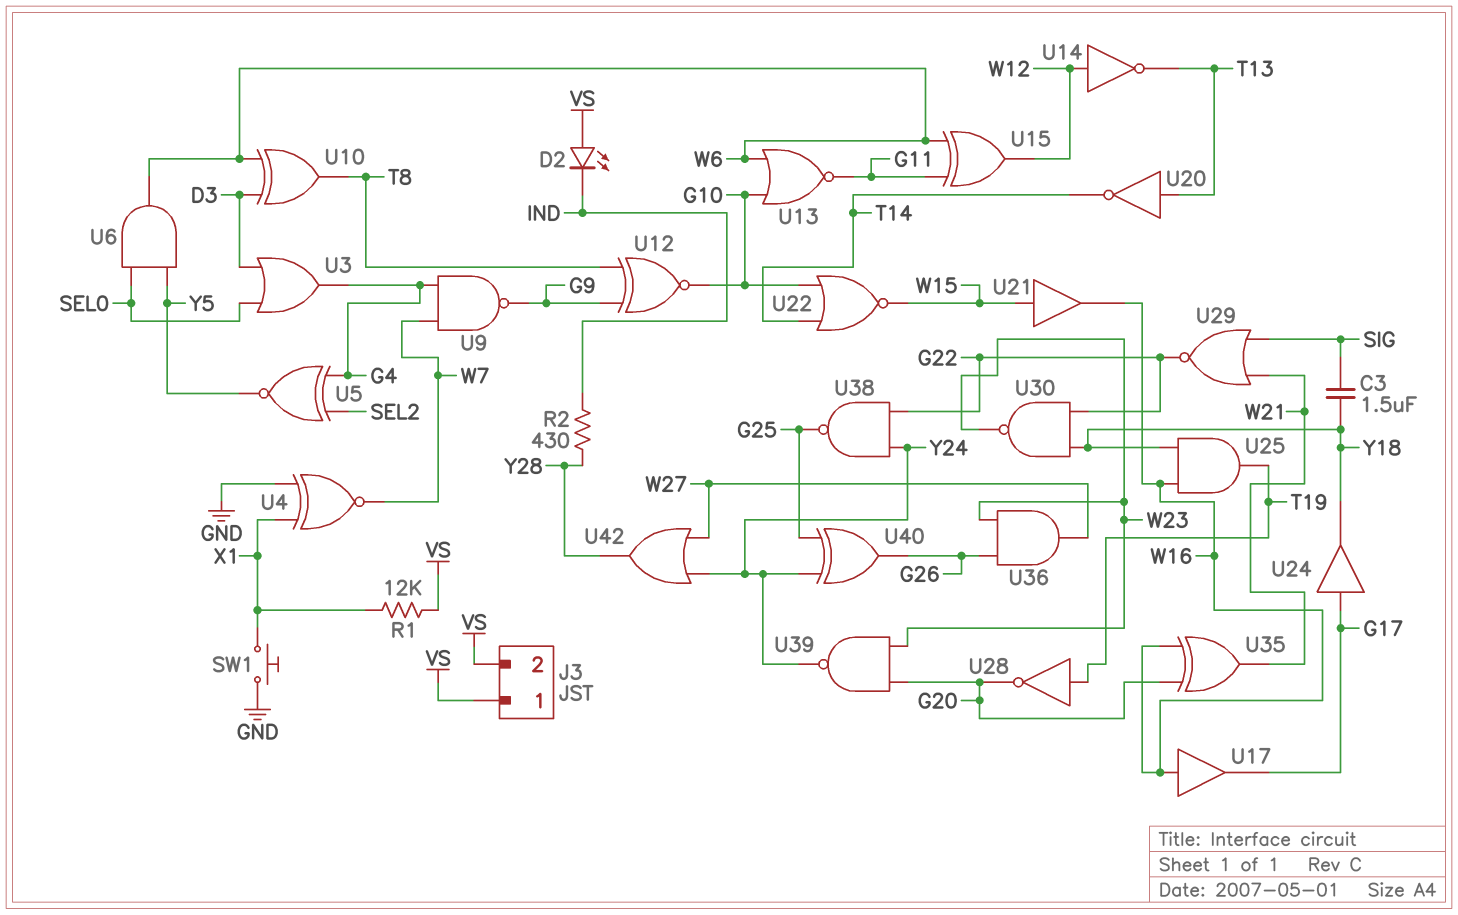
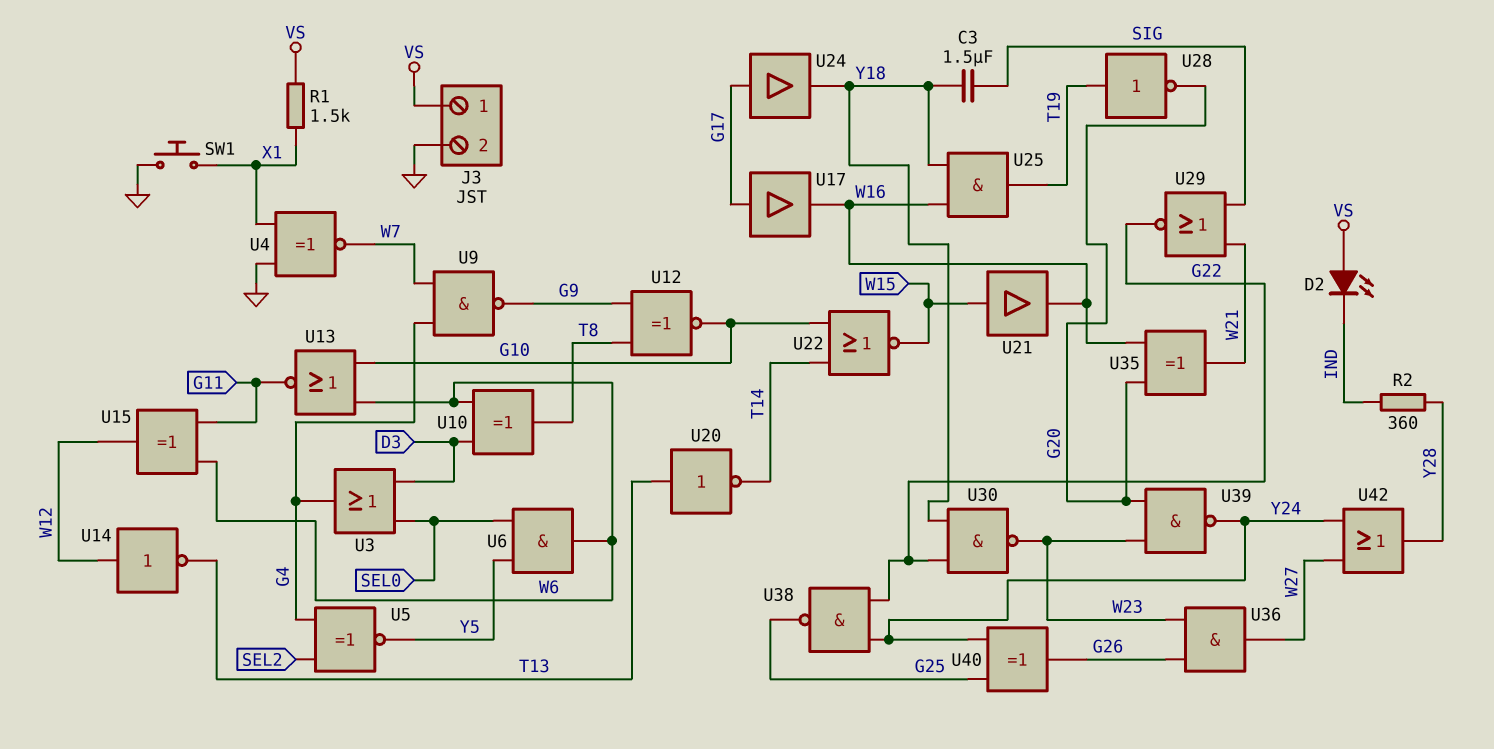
J3 pin 2: VS -> GND
R1: 12k (VS, X1) -> 1.5k (VS, X1)
R2: 430 (IND, Y28) -> 360 (IND, Y28)
U17: buffer (in W16, out G17) -> buffer (in G17, out W16)

